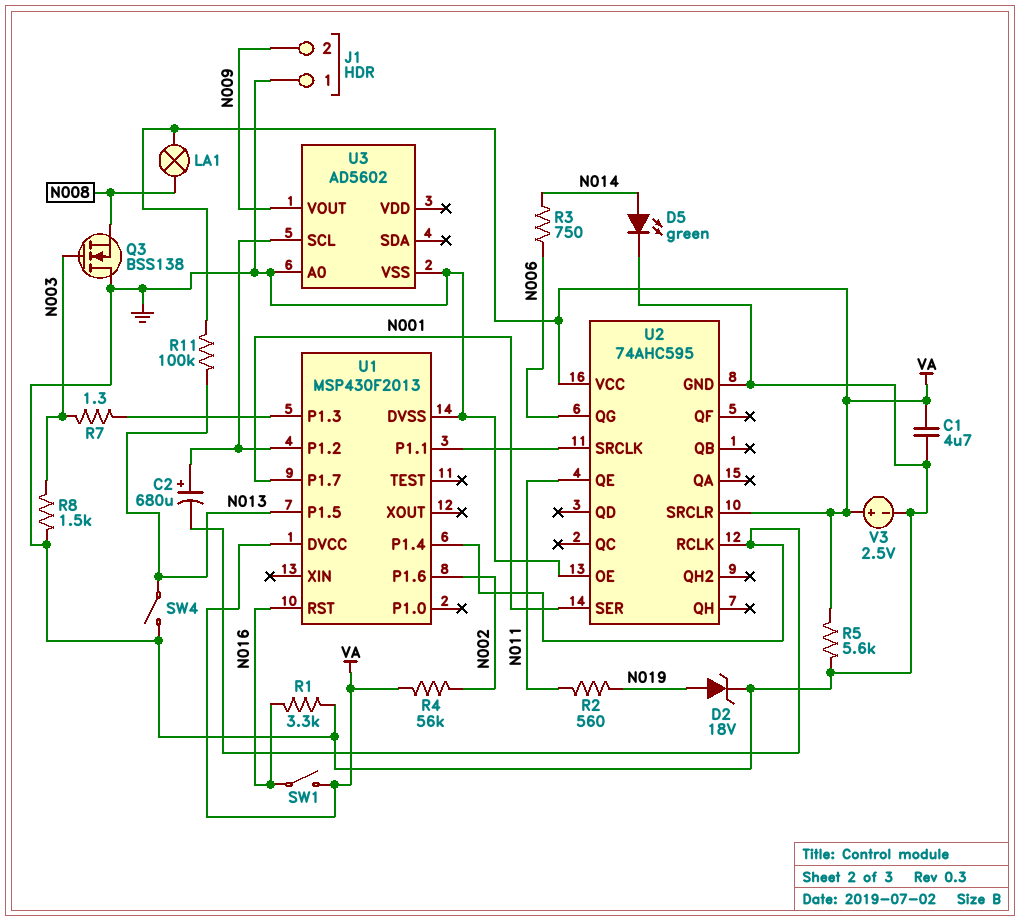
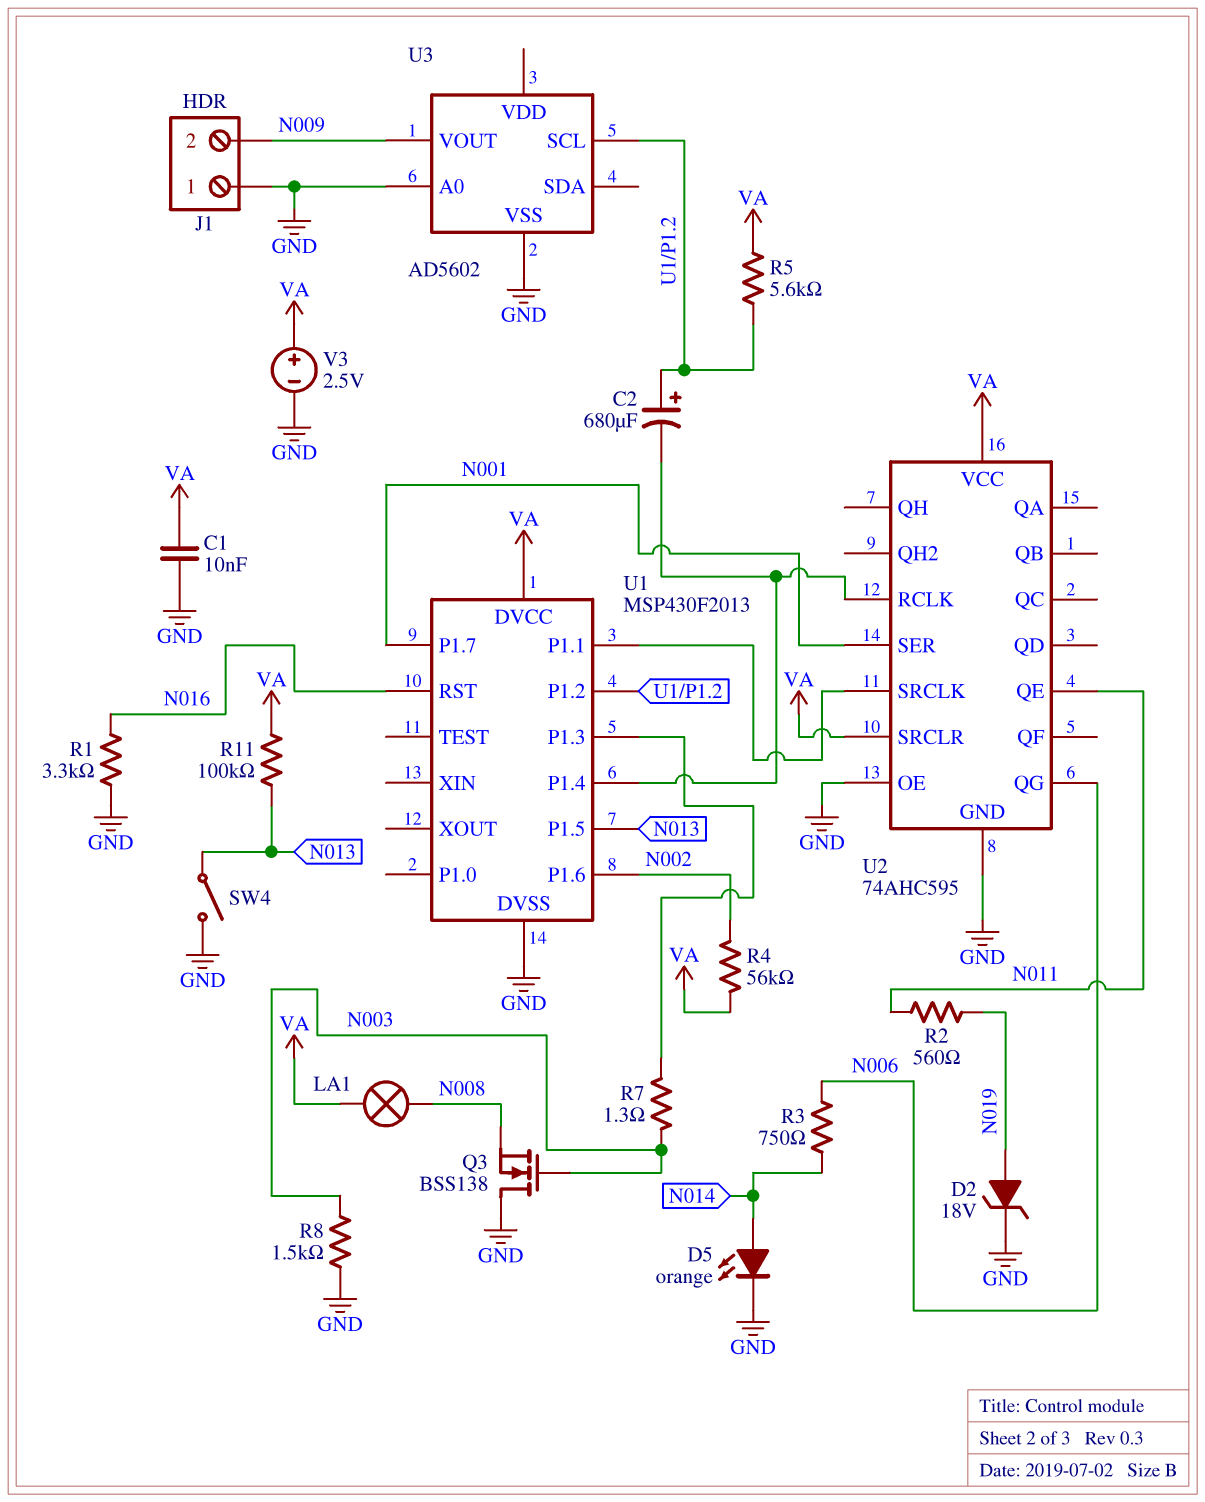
C1: 4.7uF (GND, VA) -> 10nF (GND, VA)
D5: LED green (A N014, K GND) -> LED orange (A N014, K GND)
R5: 5.6k (GND, VA) -> 5.6k (U1/P1.2, VA)
SW1: switch (N016, VA) -> none

